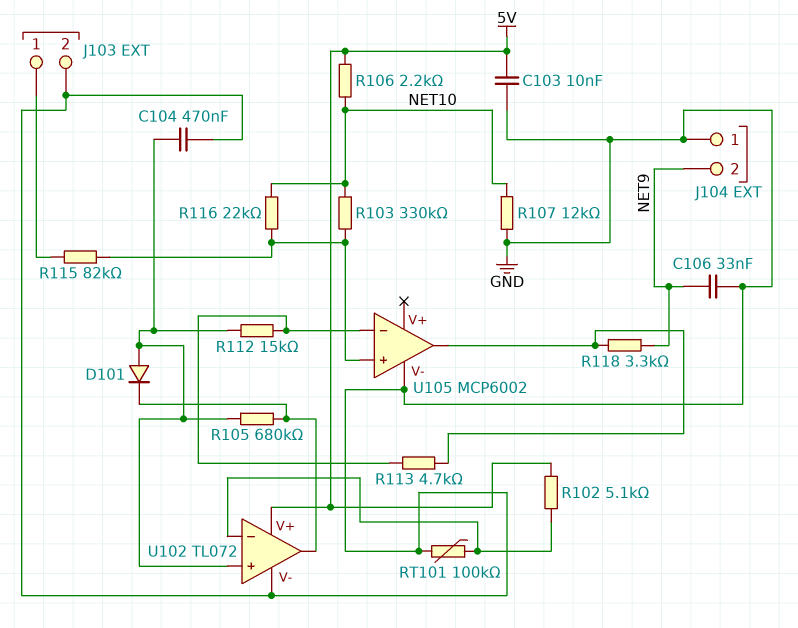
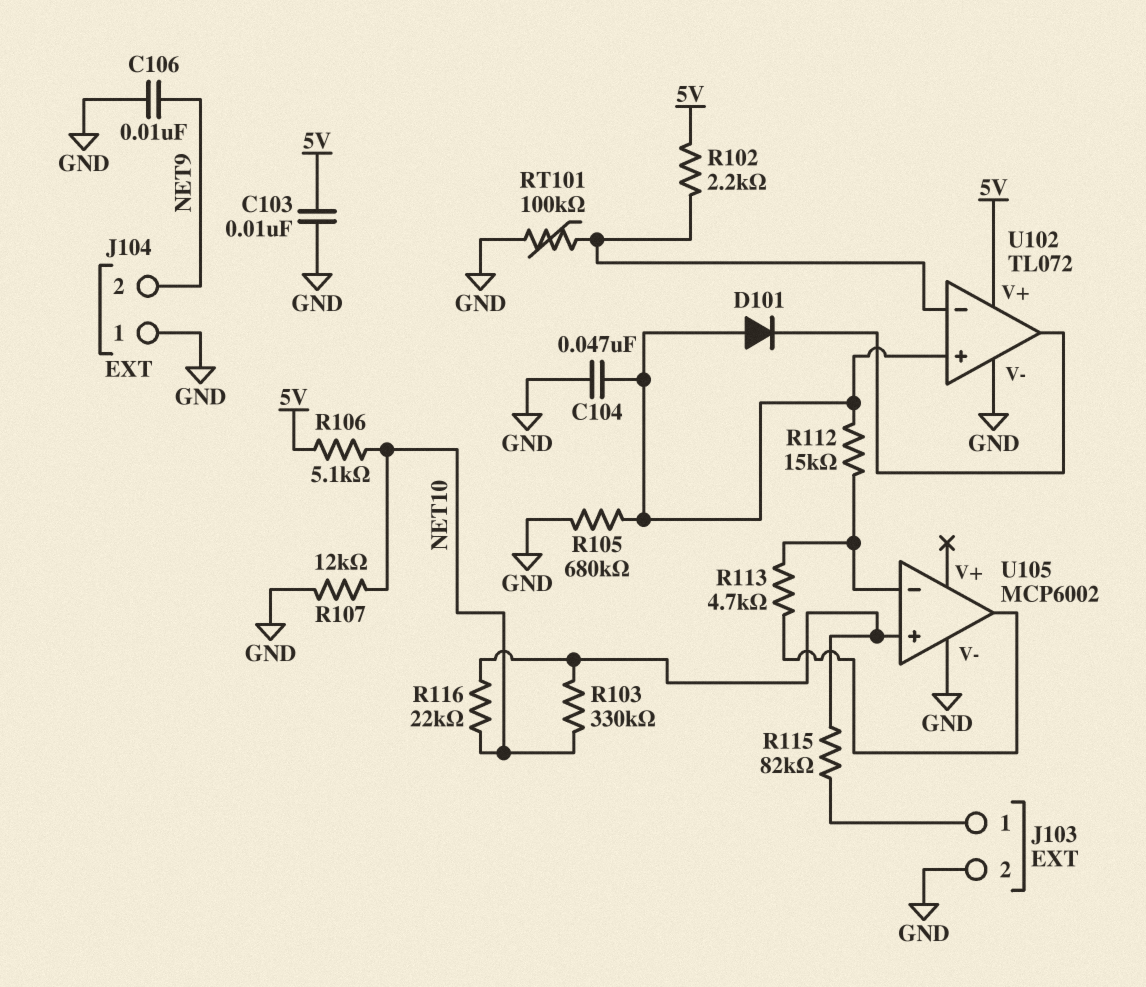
C104: 470nF (GND, U102/in+) -> 47nF (GND, U102/in+)
C106: 33nF (GND, NET9) -> 10nF (GND, NET9)
R102: 5.1k (5V, U102/in-) -> 2.2k (5V, U102/in-)
R105: 680k (U102/in+, U102/out) -> 680k (GND, U102/in+)
R106: 2.2k (5V, NET10) -> 5.1k (5V, NET10)
R118: 3.3k (NET9, U105/out) -> none

